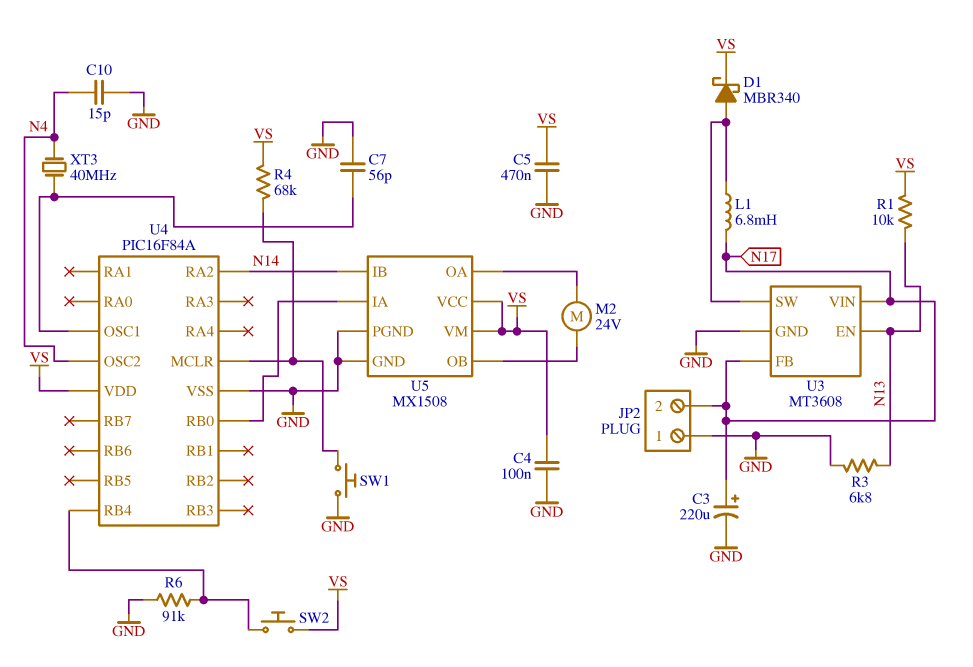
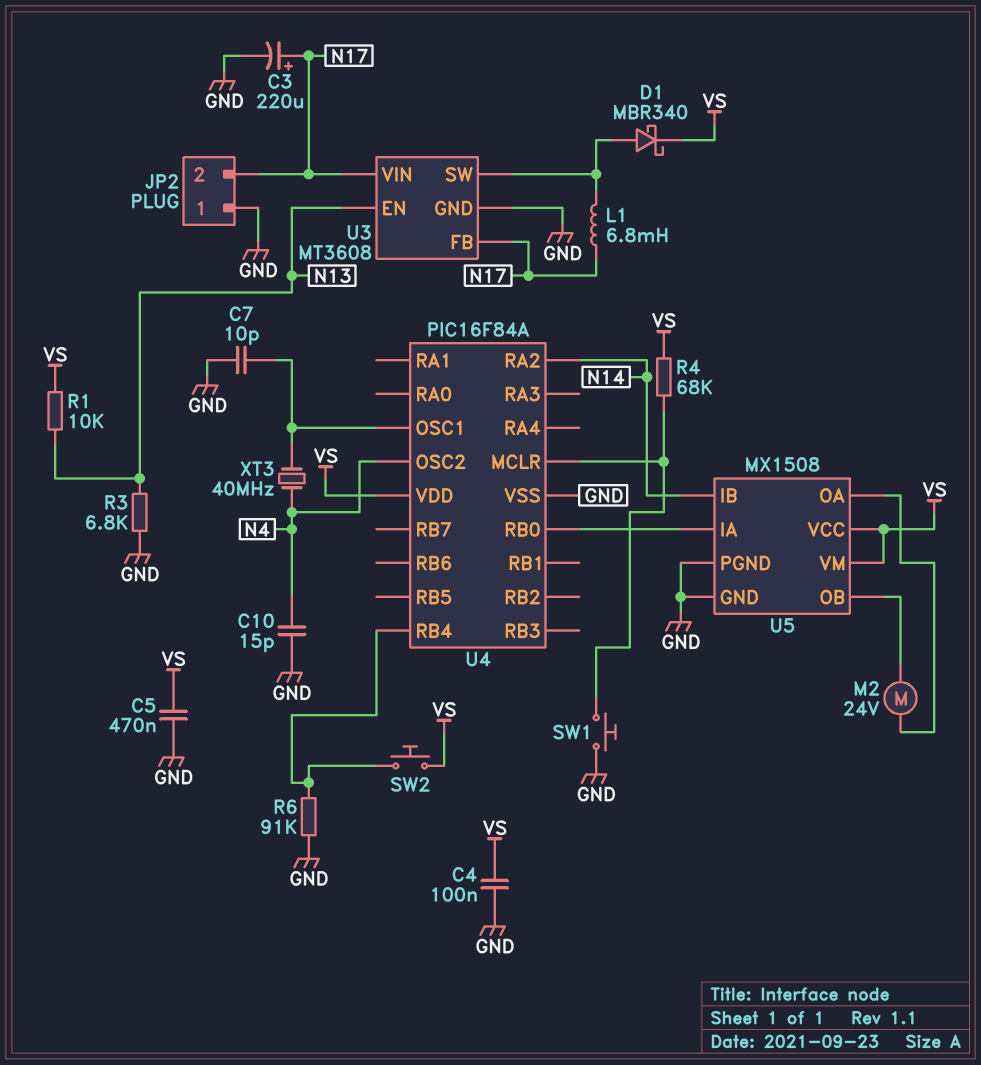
C7: 56pF (GND, U4/OSC1) -> 10pF (GND, U4/OSC1)

